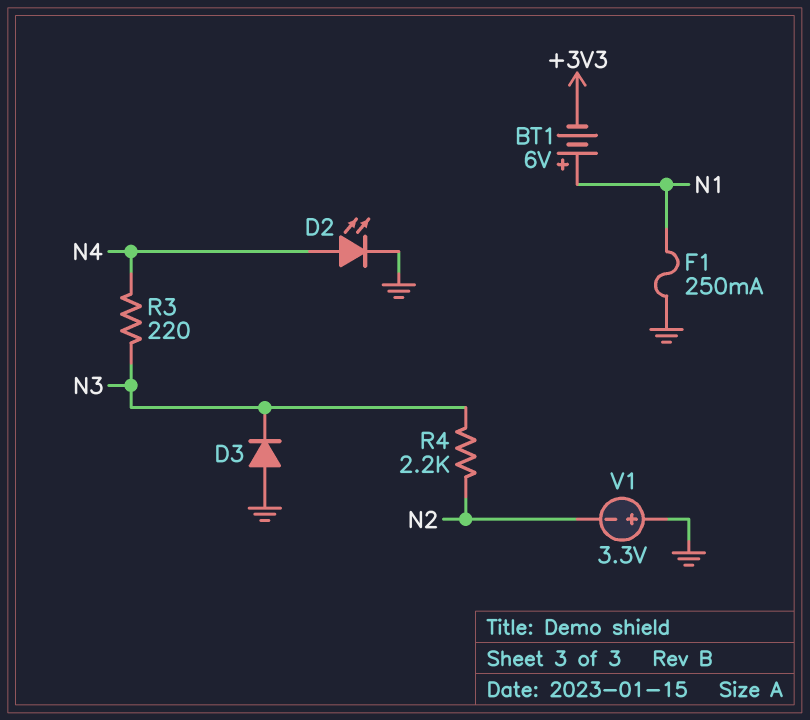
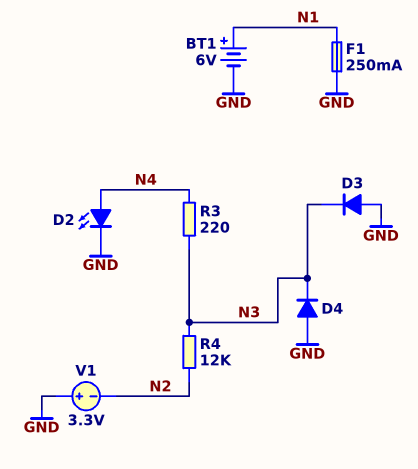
BT1: 6V (plus N1, minus +3V3) -> 6V (plus N1, minus GND)
D4: none -> diode (A GND, K N3)
R4: 2.2k (N2, N3) -> 12k (N2, N3)

